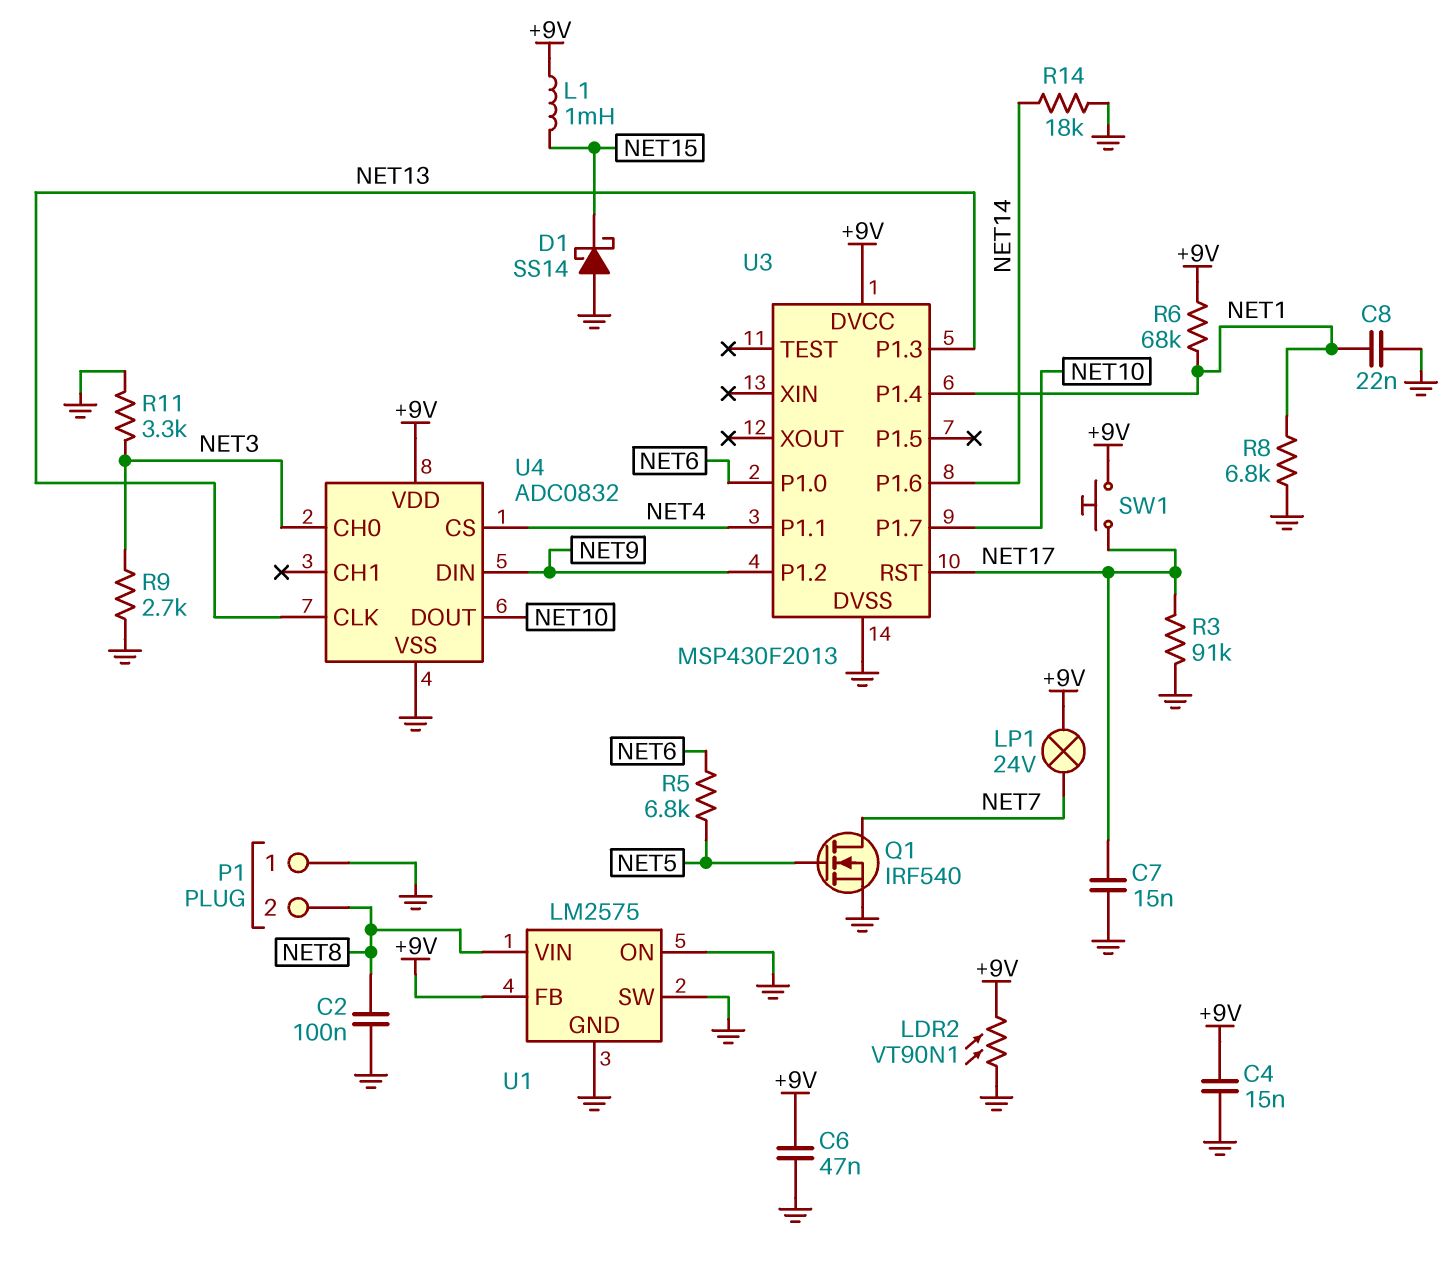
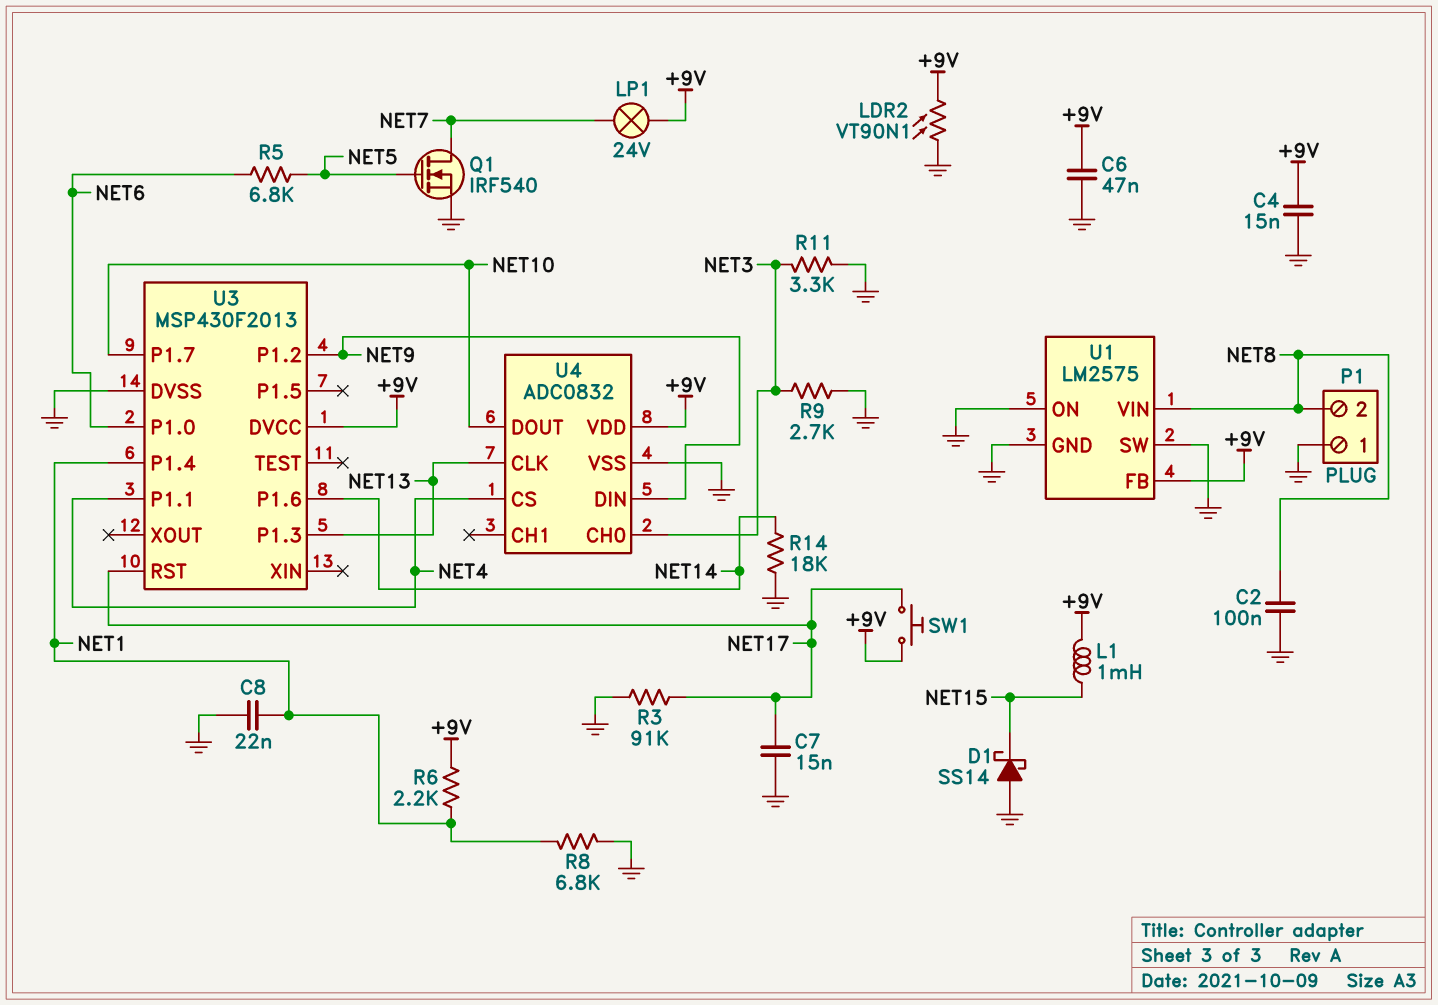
R6: 68k (+9V, NET1) -> 2.2k (+9V, NET1)

